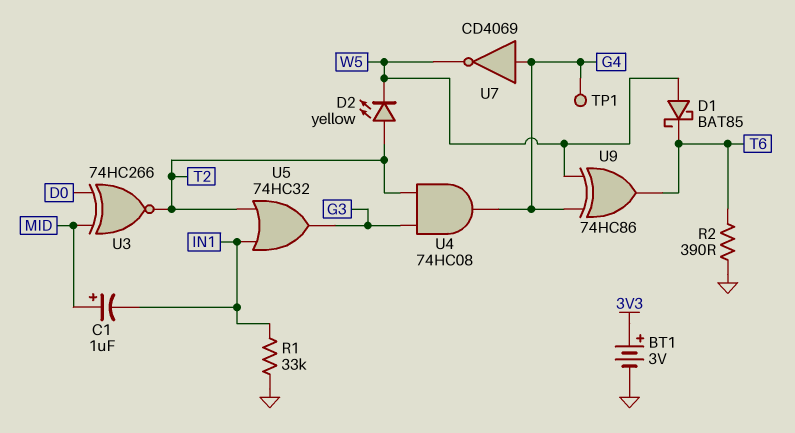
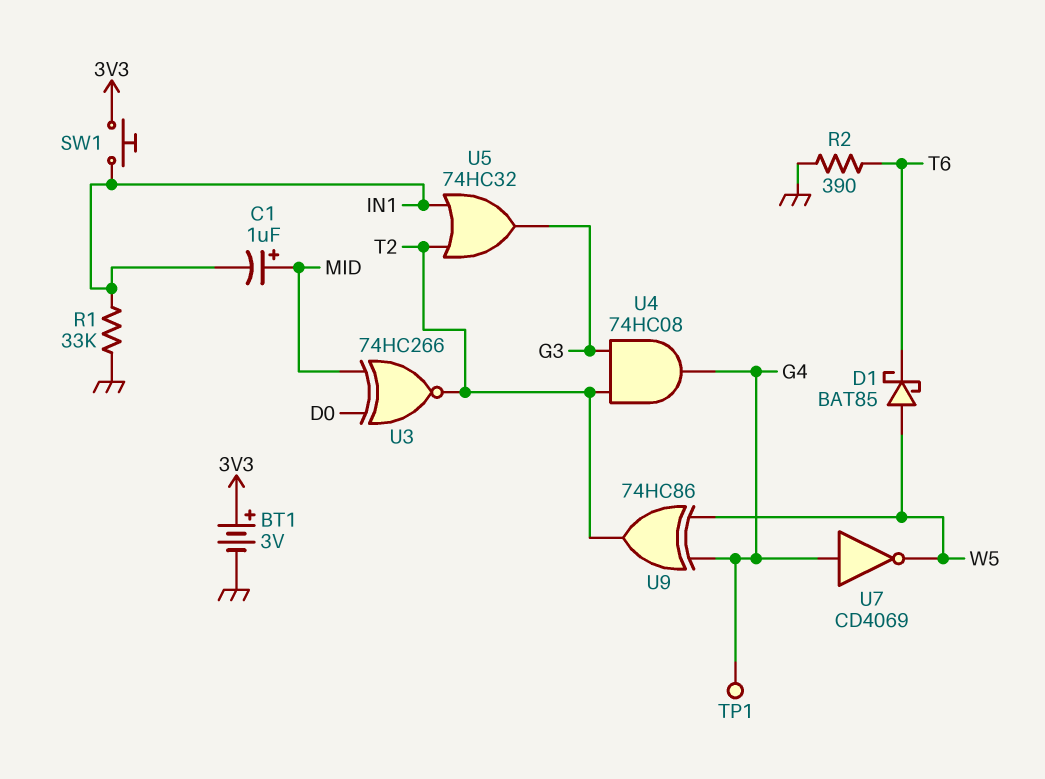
D2: LED yellow (A T2, K W5) -> none
SW1: none -> button (3V3, IN1)
U9: XOR 74HC86 (in G4, in W5, out T6) -> XOR 74HC86 (in G4, in W5, out T2)

